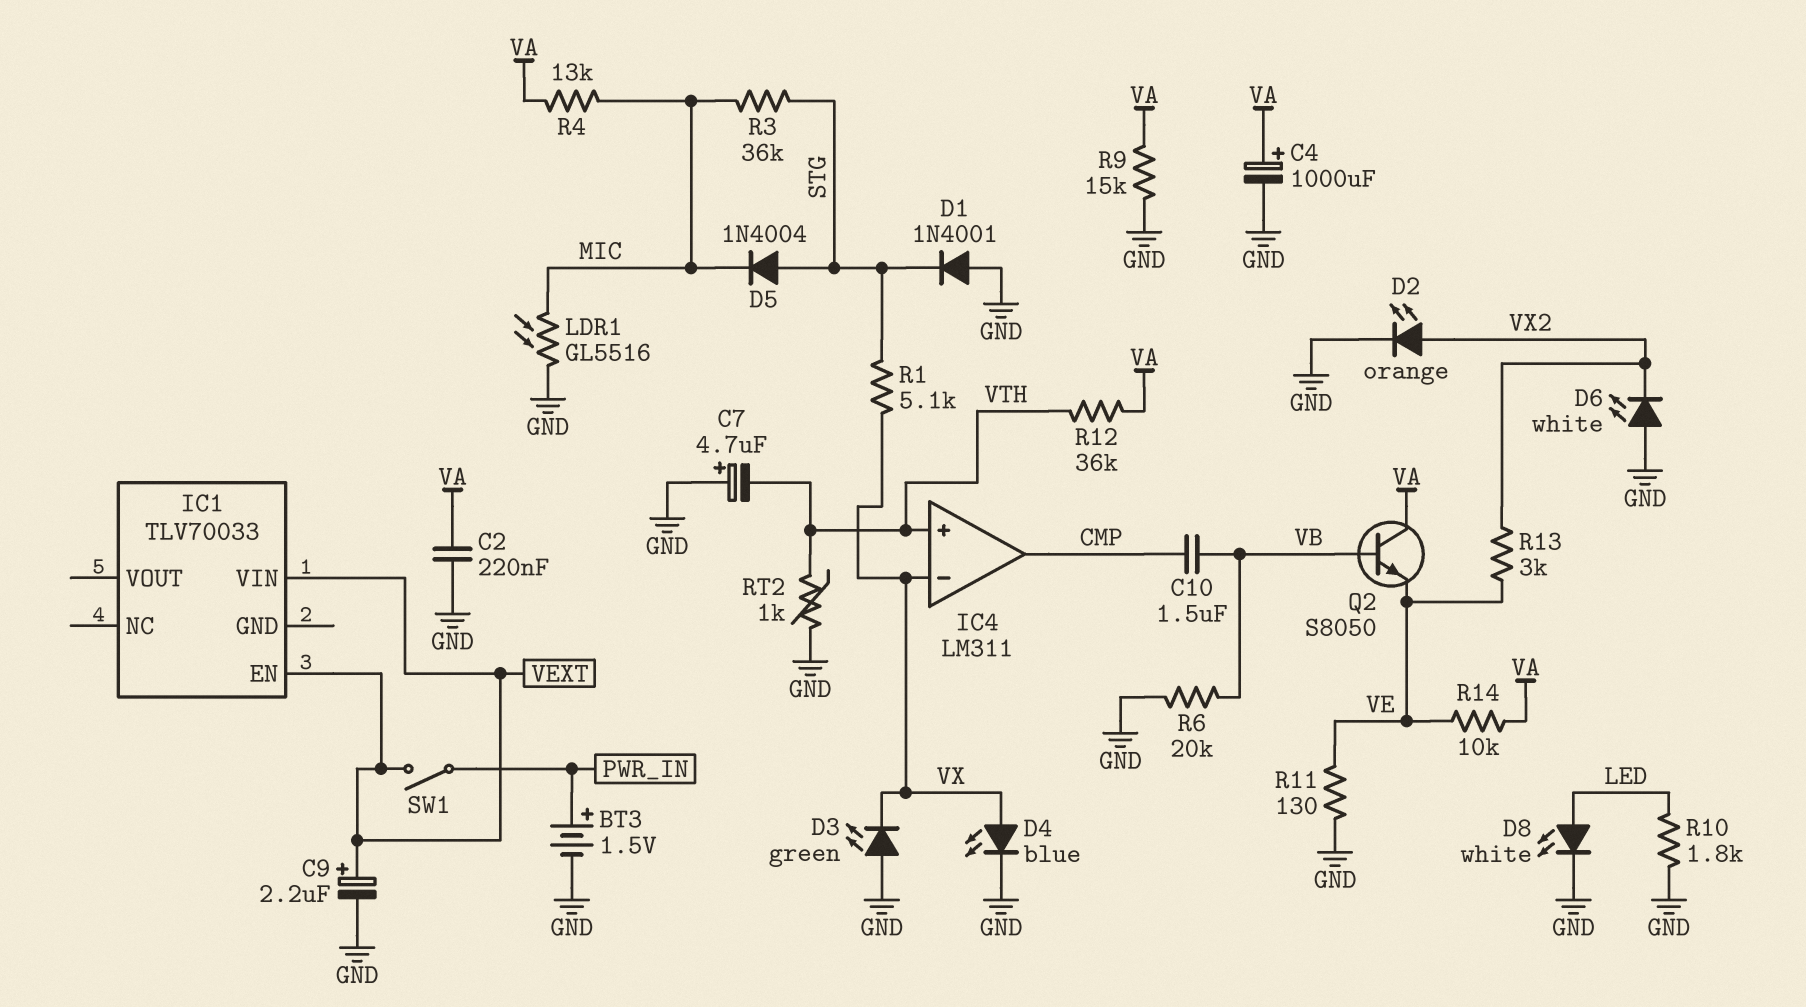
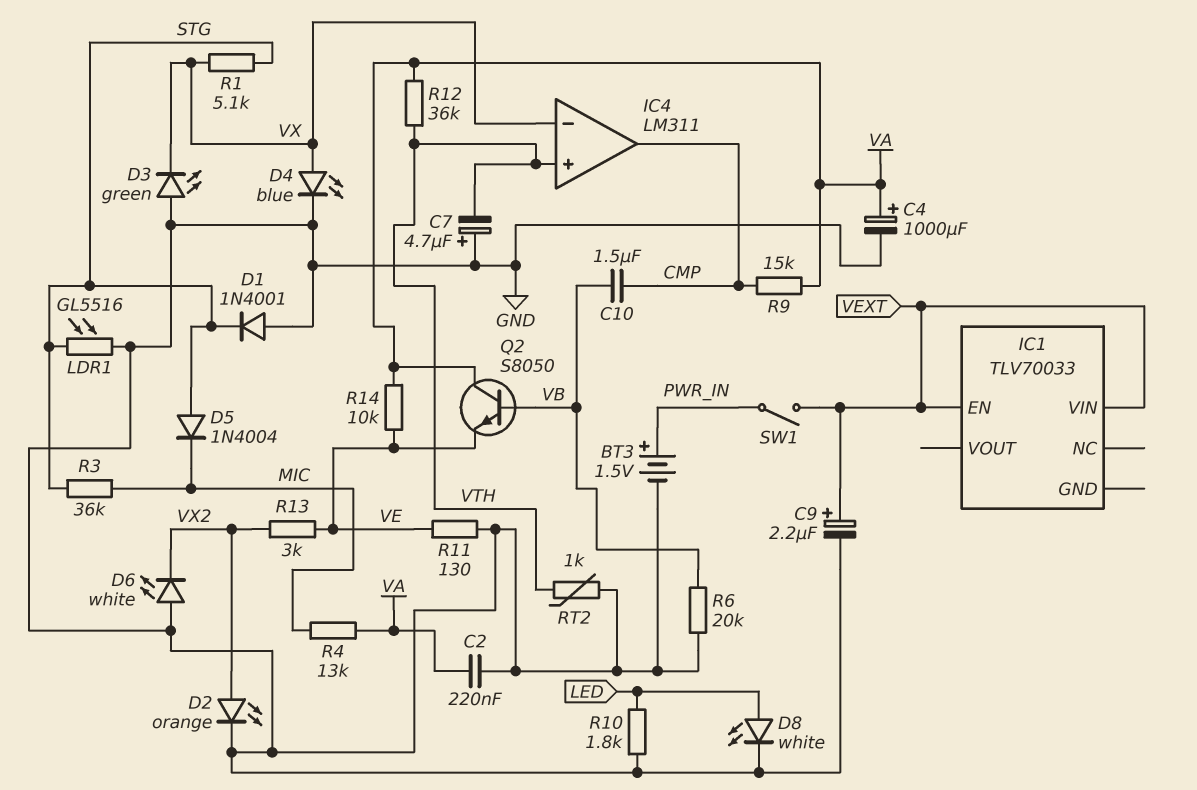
LDR1: GL5516 (GND, MIC) -> GL5516 (GND, STG)
R9: 15k (GND, VA) -> 15k (CMP, VA)

